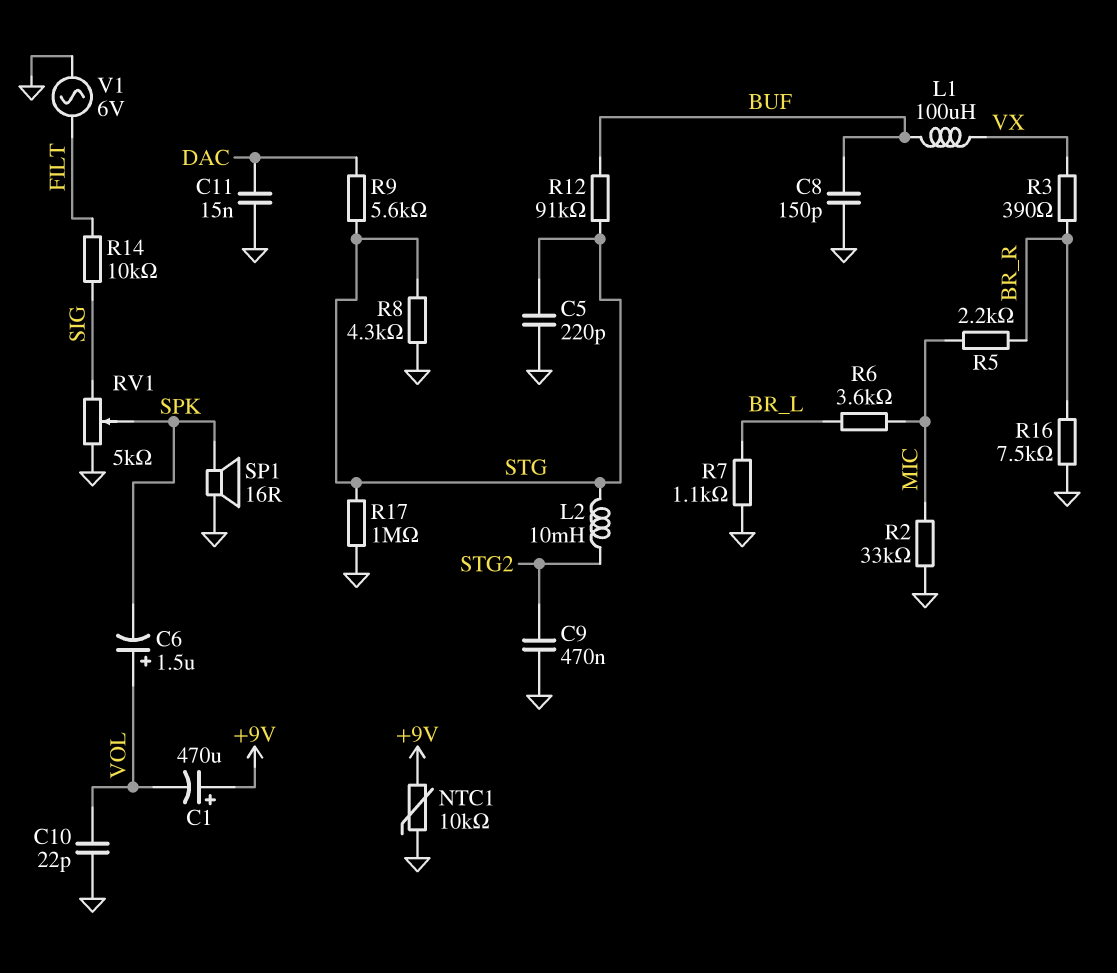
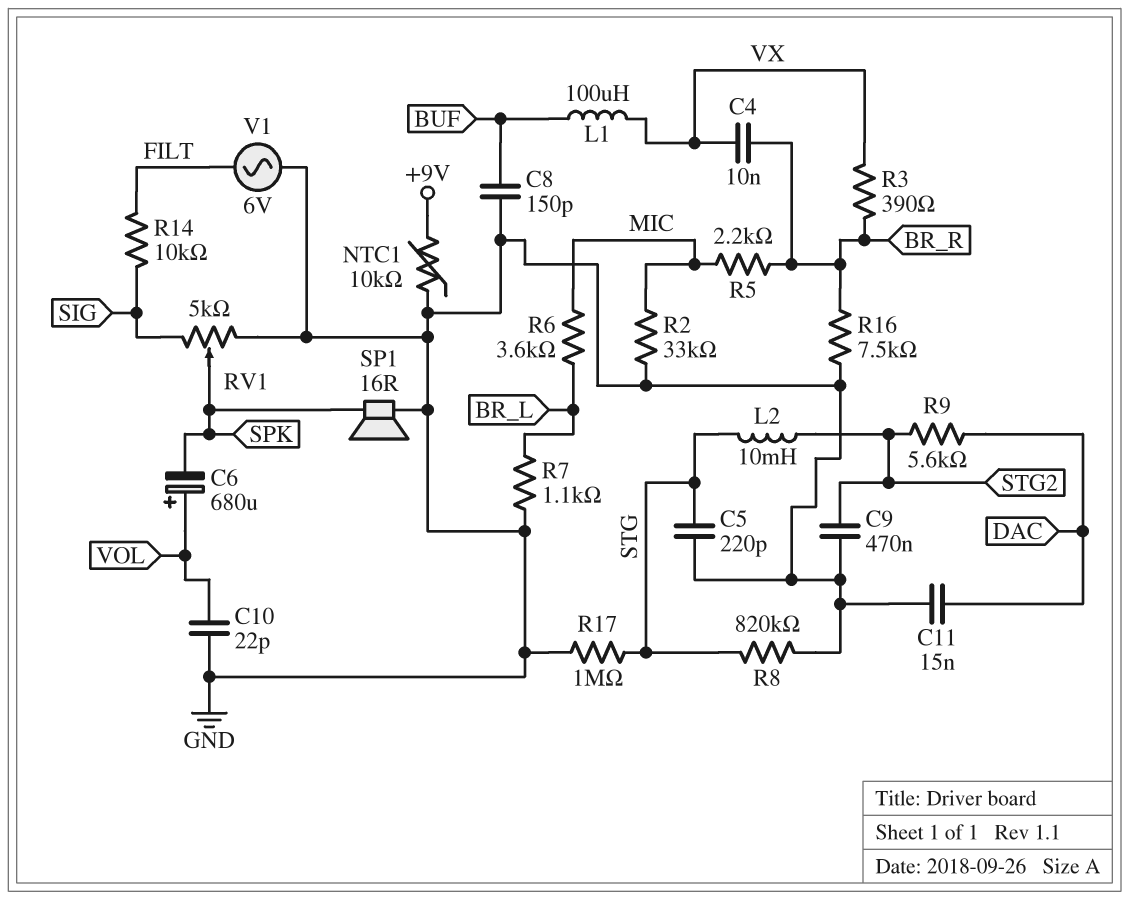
C1: 470uF (plus +9V, minus VOL) -> none
C4: none -> 10nF (BR_R, VX)
C6: 1.5uF (plus VOL, minus SPK) -> 680uF (plus VOL, minus SPK)
R8: 4.3k (GND, STG) -> 820k (GND, STG)
R9: 5.6k (DAC, STG) -> 5.6k (DAC, STG2)
R12: 91k (BUF, STG) -> none

